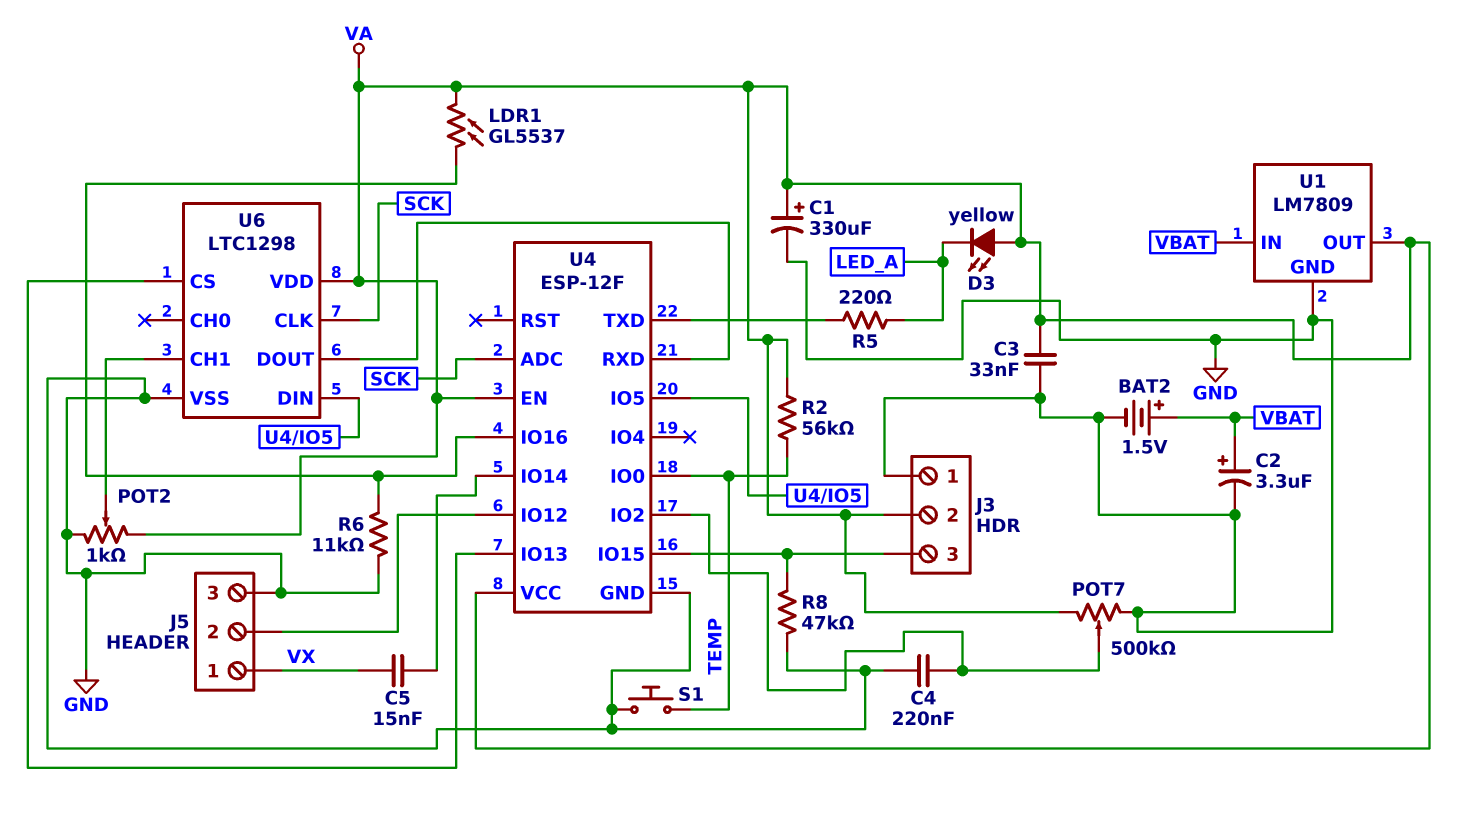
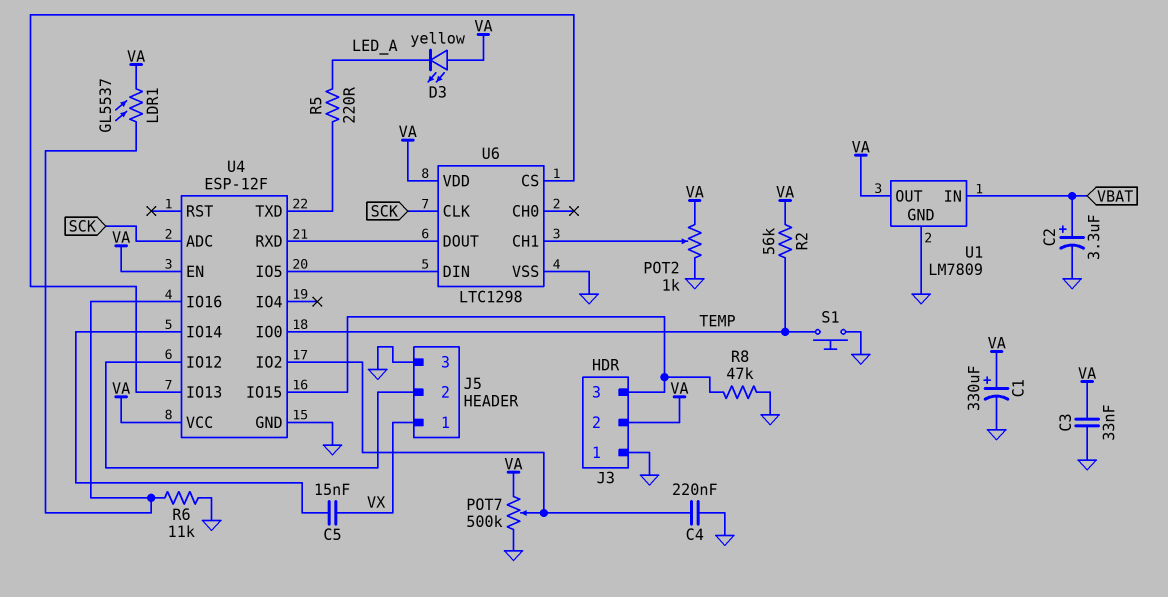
BAT2: 1.5V (plus VBAT, minus GND) -> none

